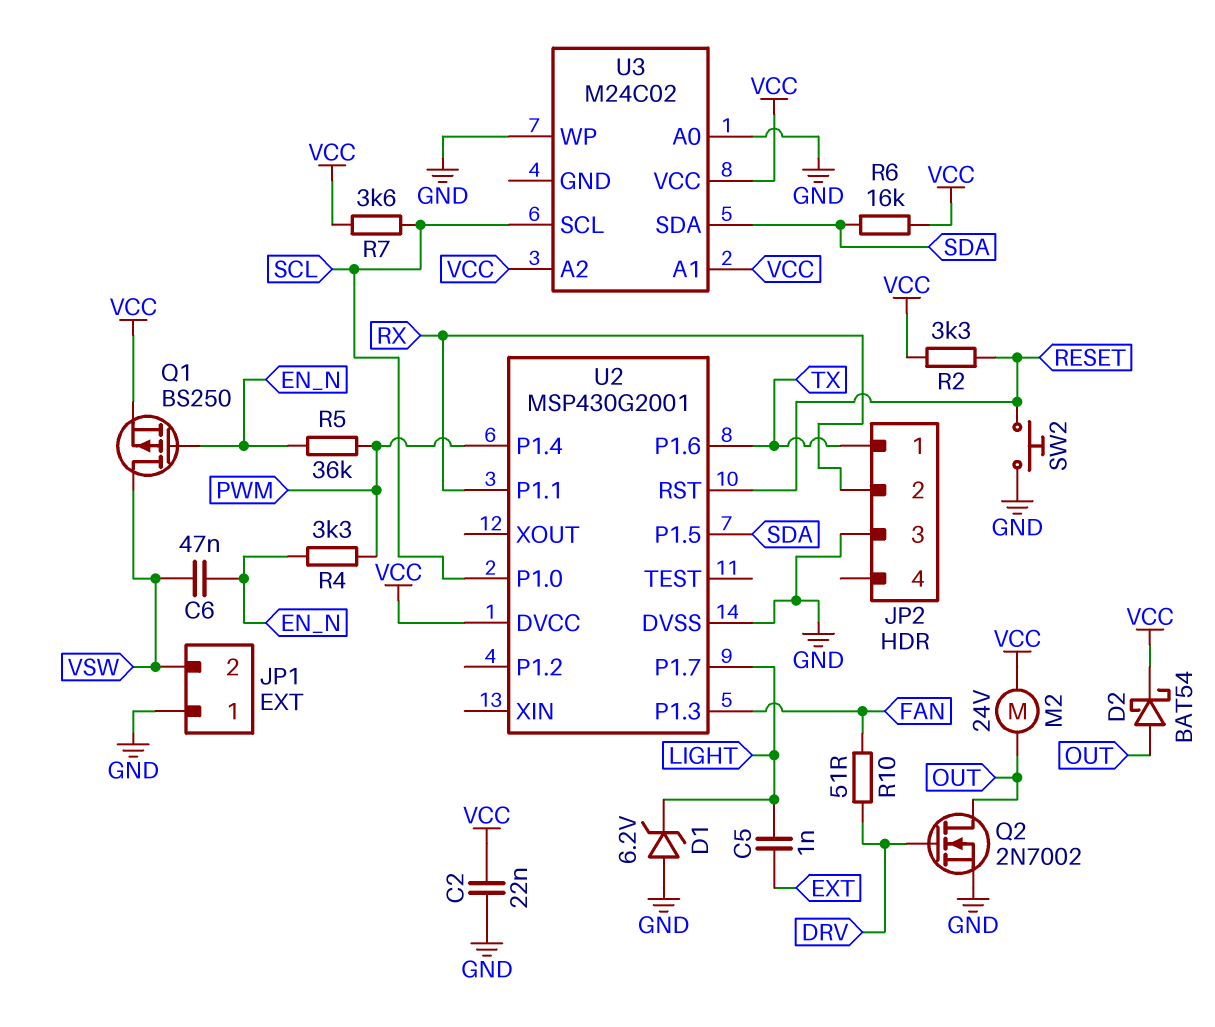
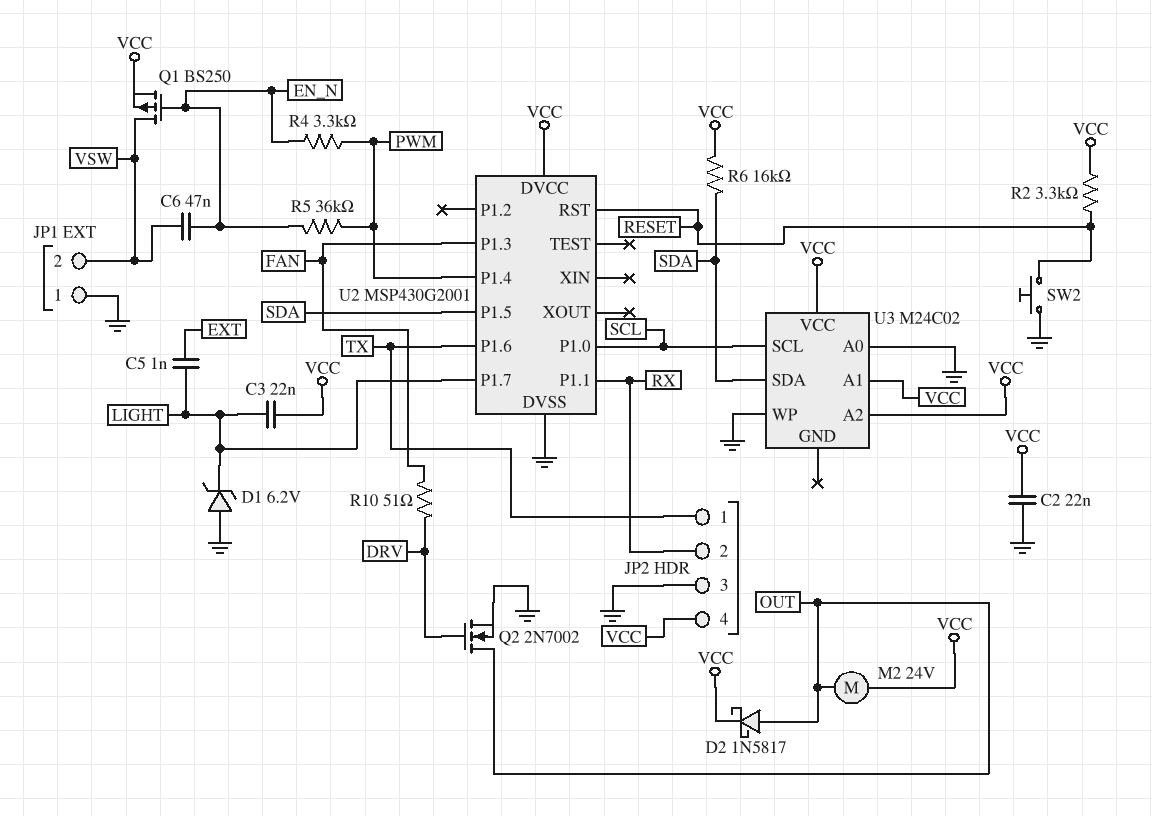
C3: none -> 22nF (LIGHT, VCC)
D2: schottky BAT54 (A OUT, K VCC) -> schottky 1N5817 (A OUT, K VCC)
JP2 pin 4: none -> VCC
R7: 3.6k (SCL, VCC) -> none

